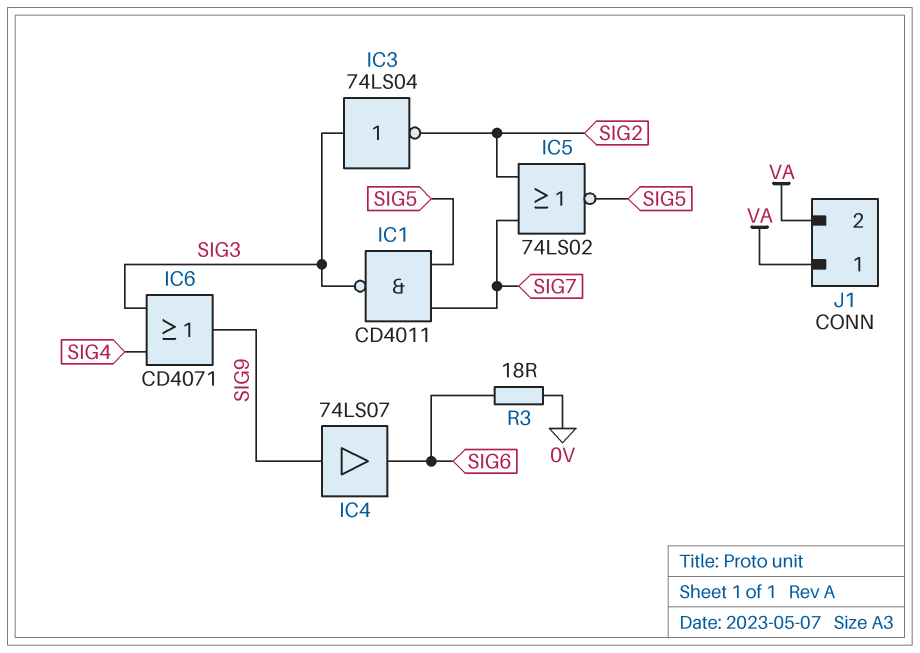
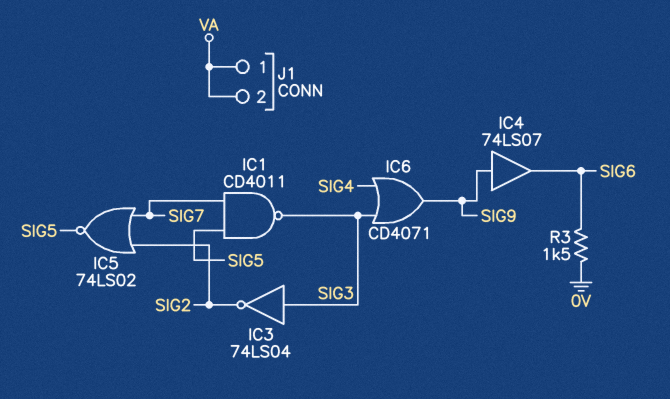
R3: 18 (0V, SIG6) -> 1.5k (0V, SIG6)

